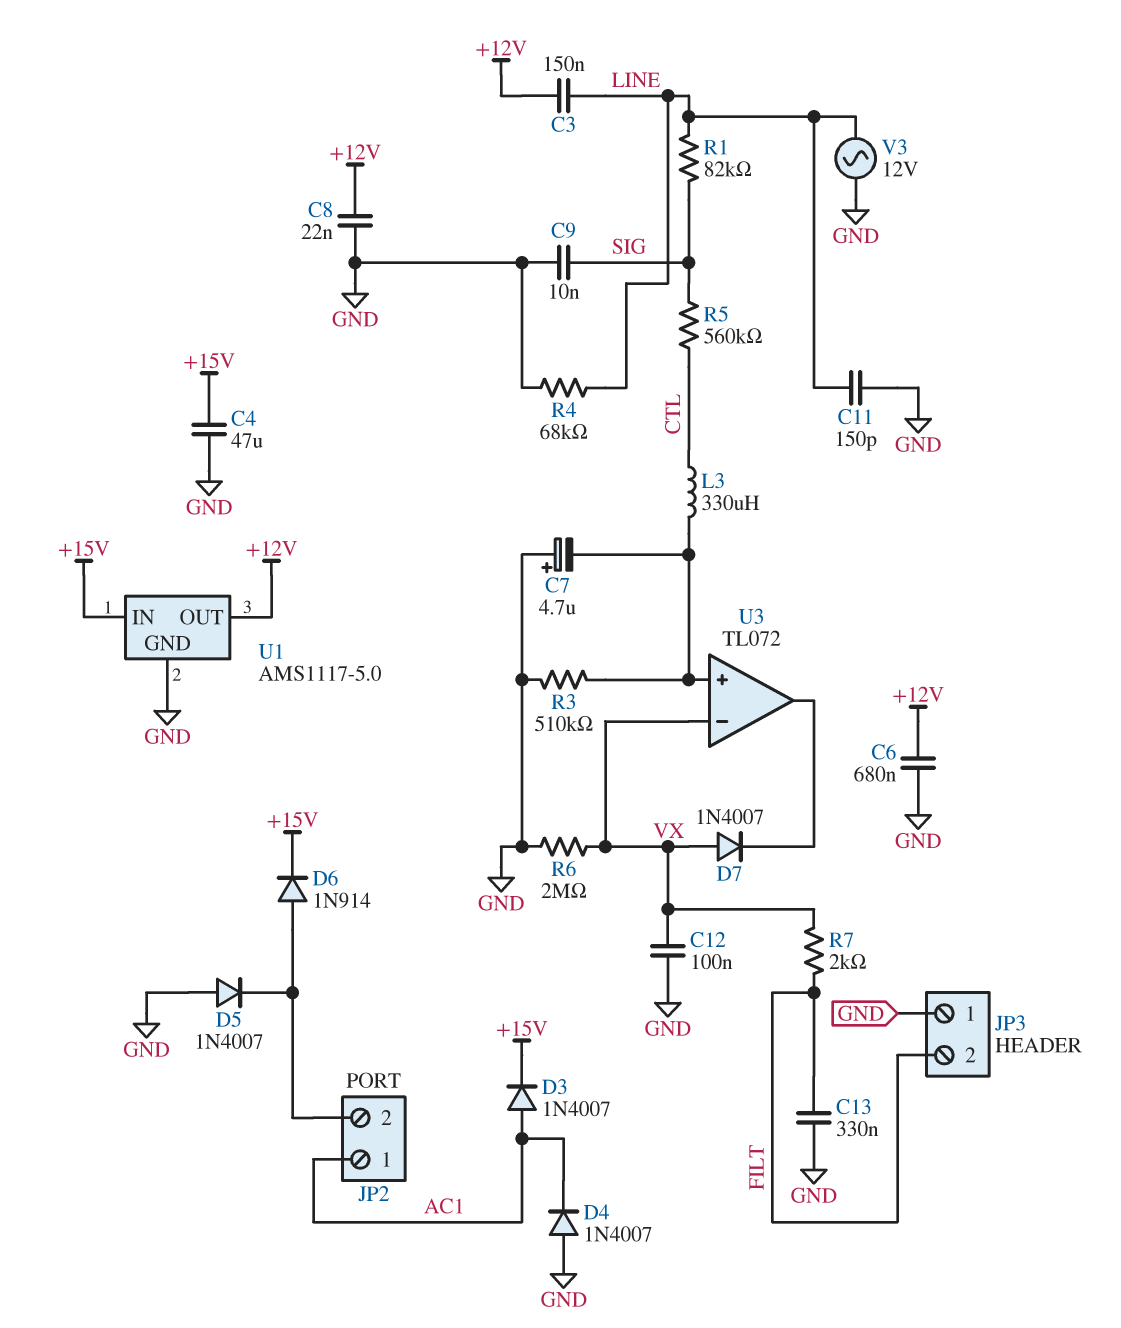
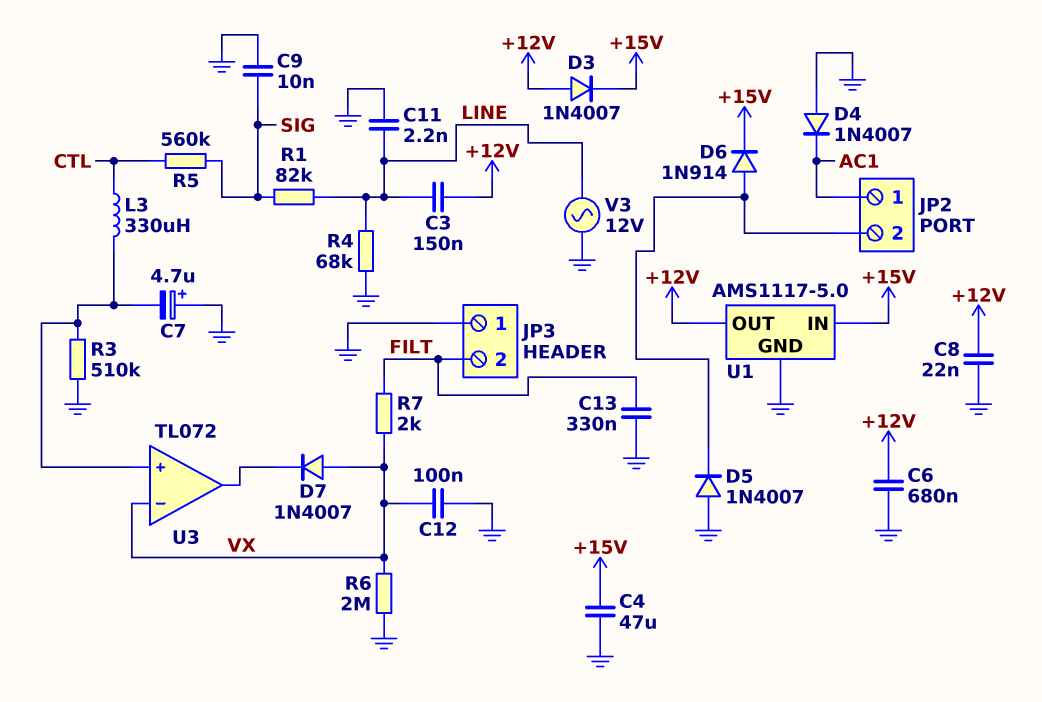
C11: 150pF (GND, LINE) -> 2.2nF (GND, LINE)
D3: diode 1N4007 (A AC1, K +15V) -> diode 1N4007 (A +12V, K +15V)

